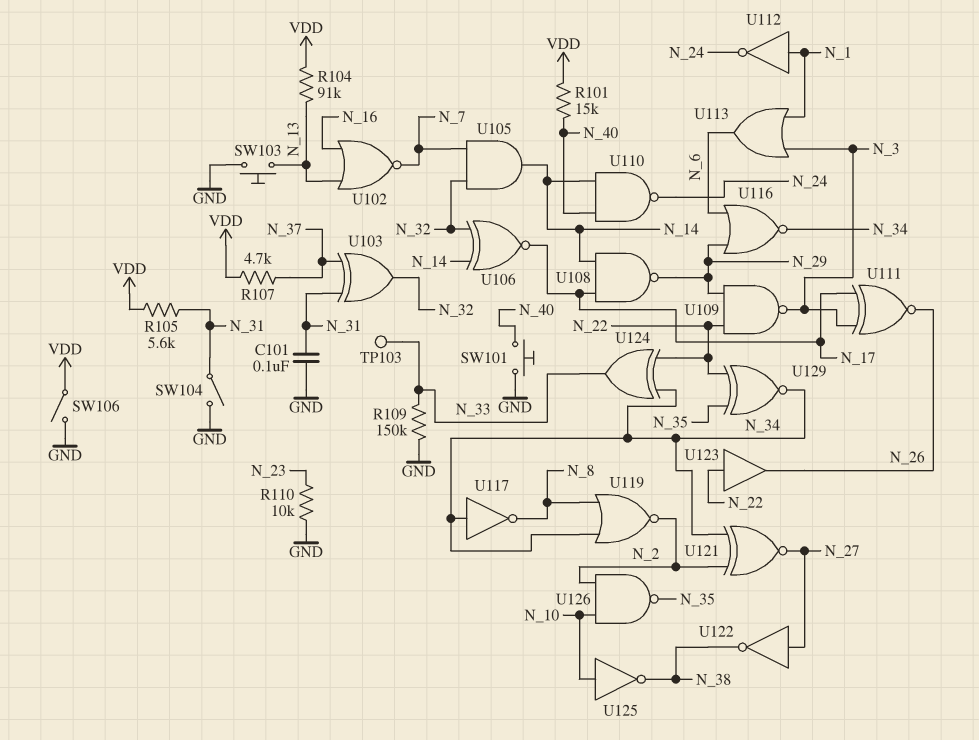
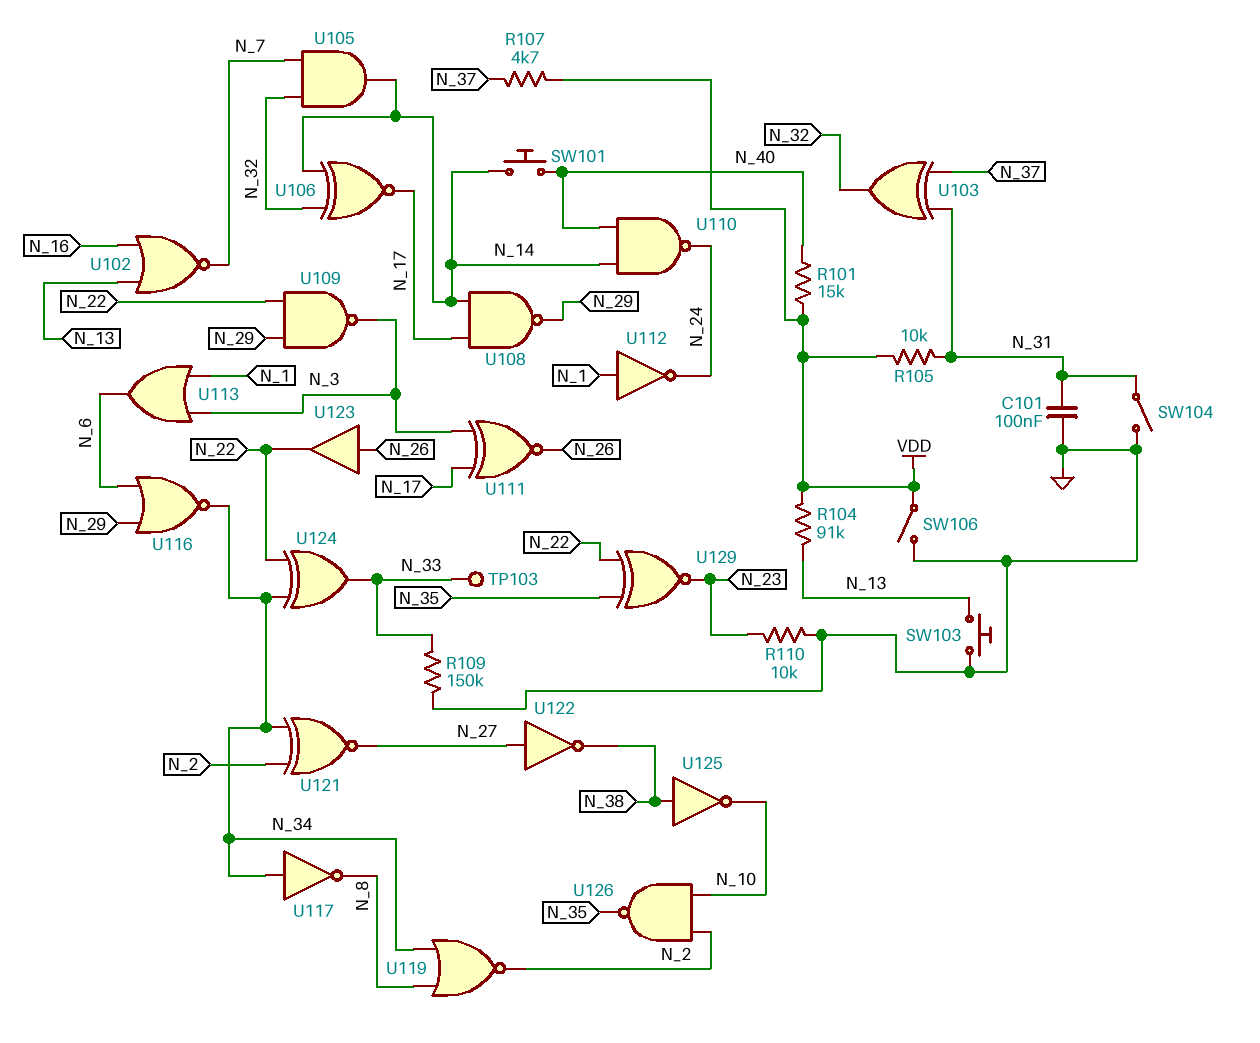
R105: 5.6k (N_31, VDD) -> 10k (N_31, VDD)
SW101: button (GND, N_40) -> button (N_14, N_40)
U123: buffer (in N_22, out N_26) -> buffer (in N_26, out N_22)
U125: NOT (in N_10, out N_38) -> NOT (in N_38, out N_10)
U129: XNOR (in N_22, in N_35, out N_34) -> XNOR (in N_22, in N_35, out N_23)

